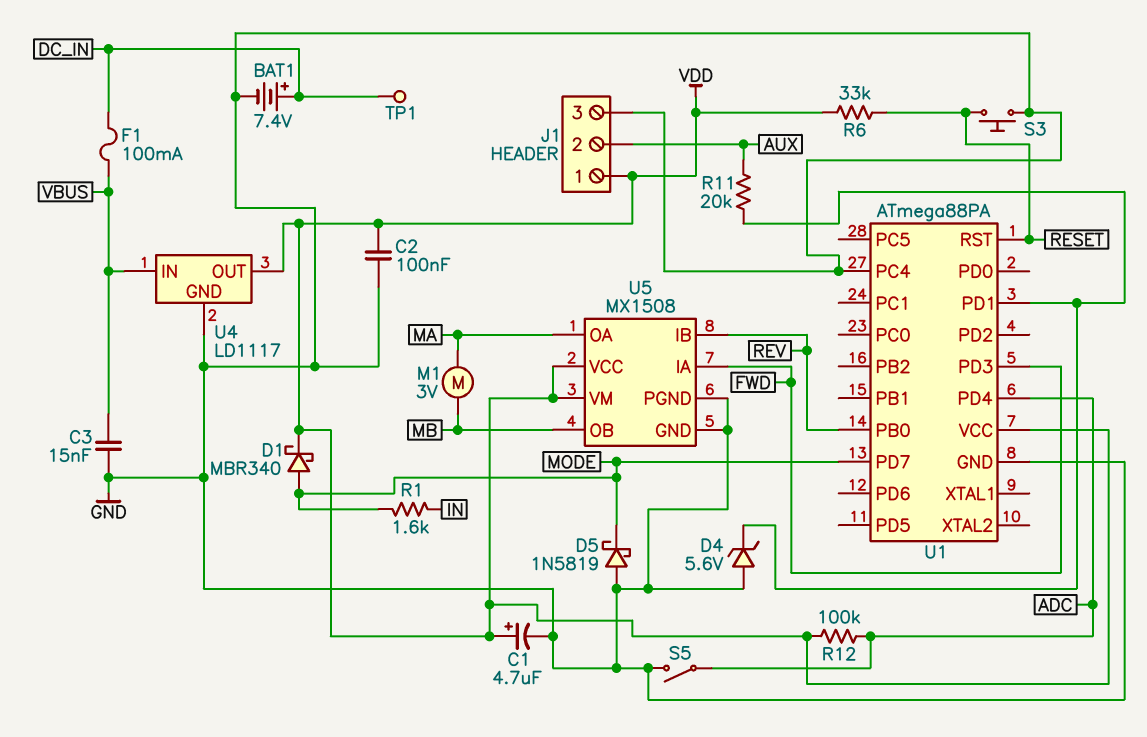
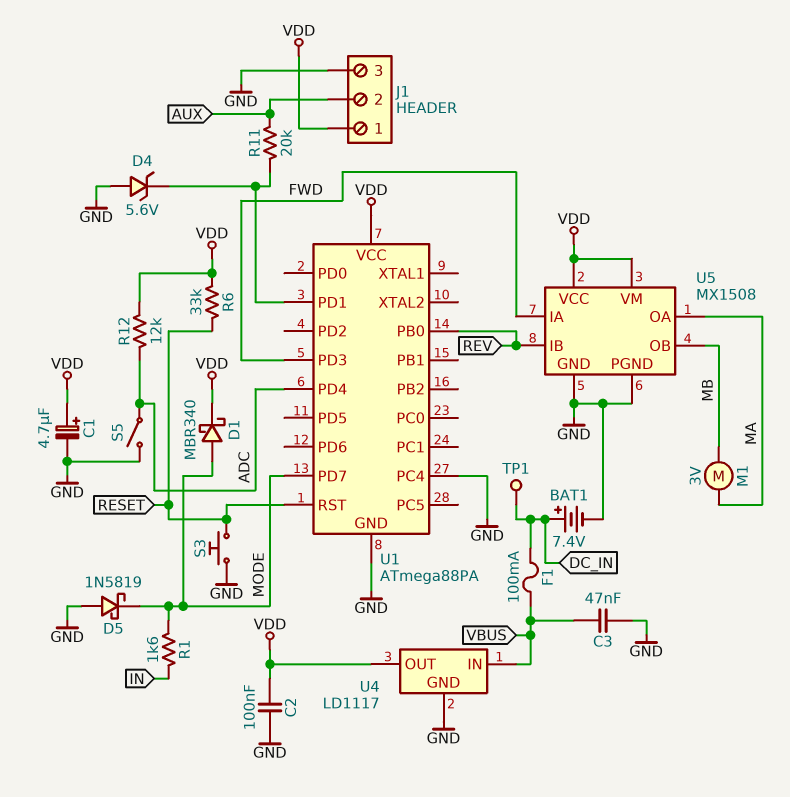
C3: 15nF (GND, VBUS) -> 47nF (GND, VBUS)
R12: 100k (ADC, VDD) -> 12k (ADC, VDD)

